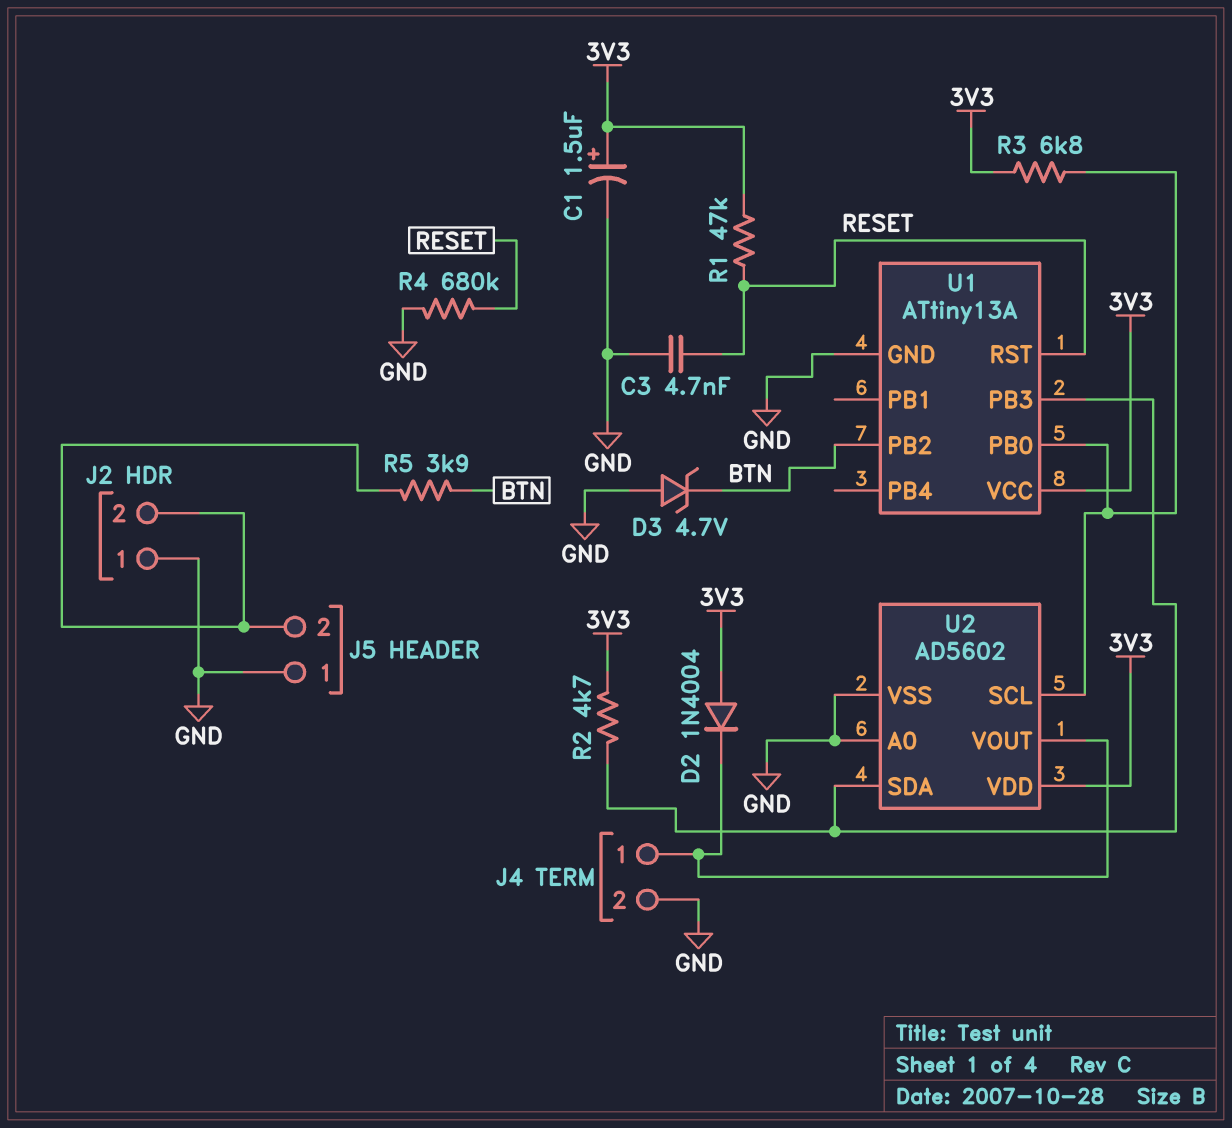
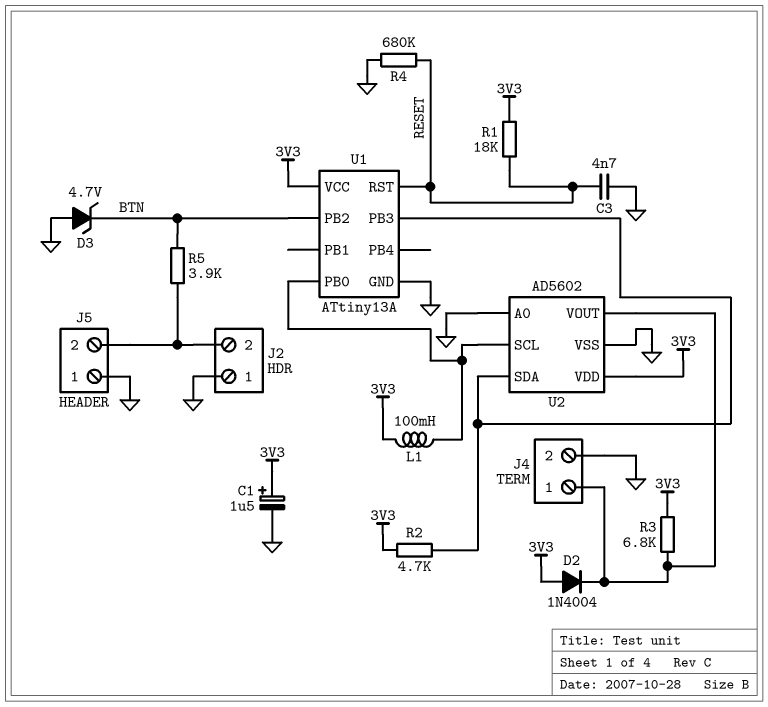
L1: none -> 100mH (3V3, U1/PB0)
R1: 47k (3V3, RESET) -> 18k (3V3, RESET)
R3: 6.8k (3V3, U1/PB0) -> 6.8k (3V3, J4/1)

